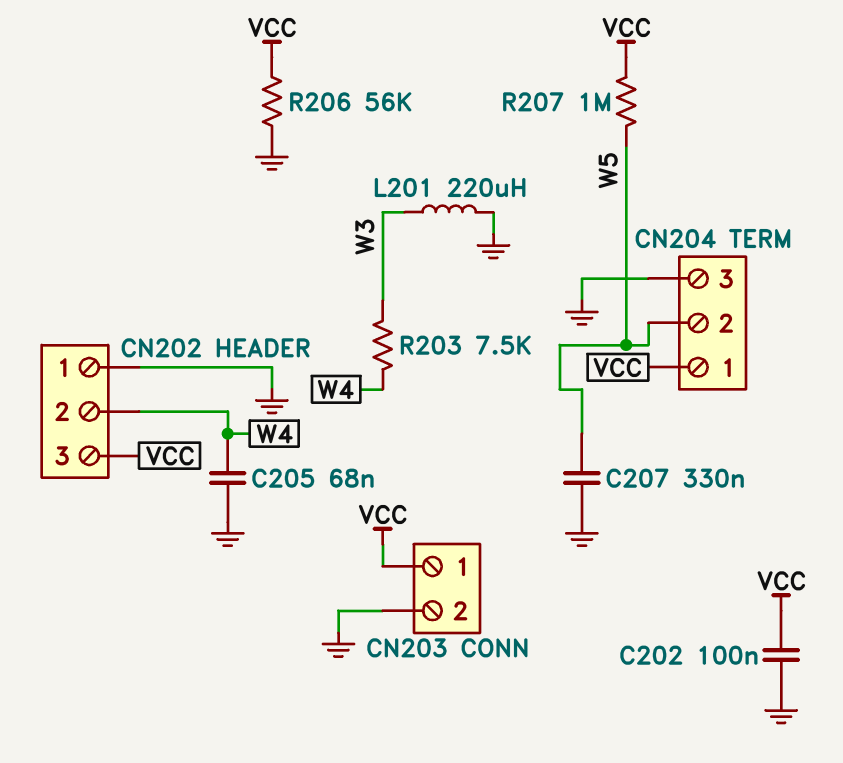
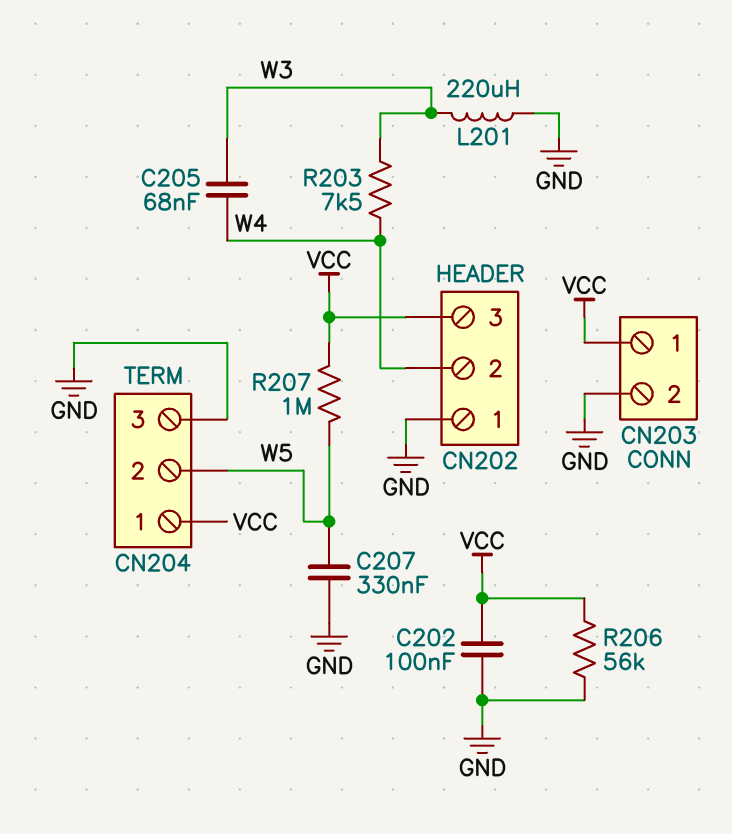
C205: 68nF (GND, W4) -> 68nF (W3, W4)

